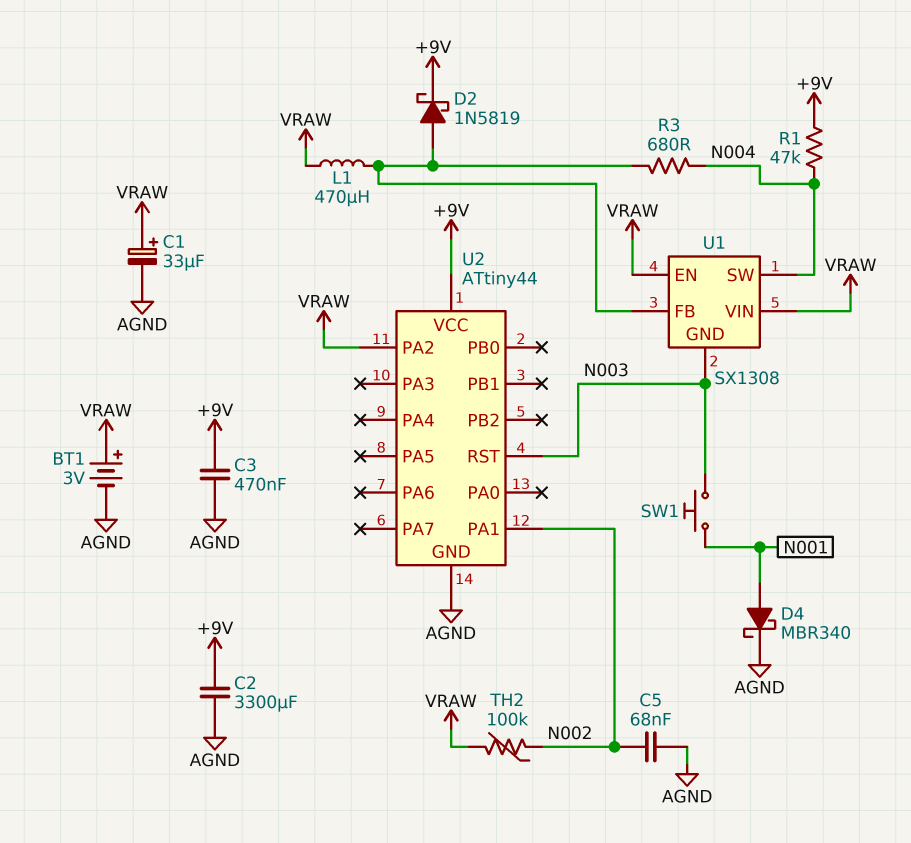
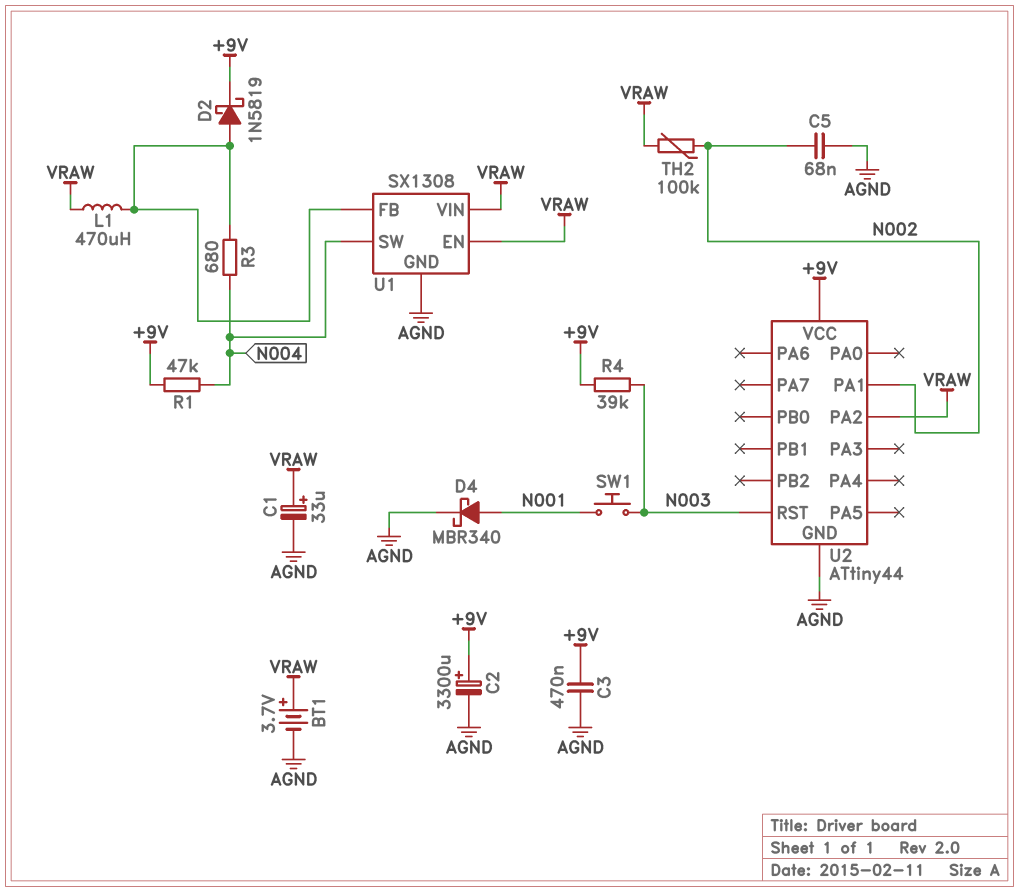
BT1: 3V (plus VRAW, minus AGND) -> 3.7V (plus VRAW, minus AGND)
C2: 3300uF (+9V, AGND) -> 3300uF (plus +9V, minus AGND)
R4: none -> 39k (+9V, N003)
U1 pin GND: N003 -> AGND

